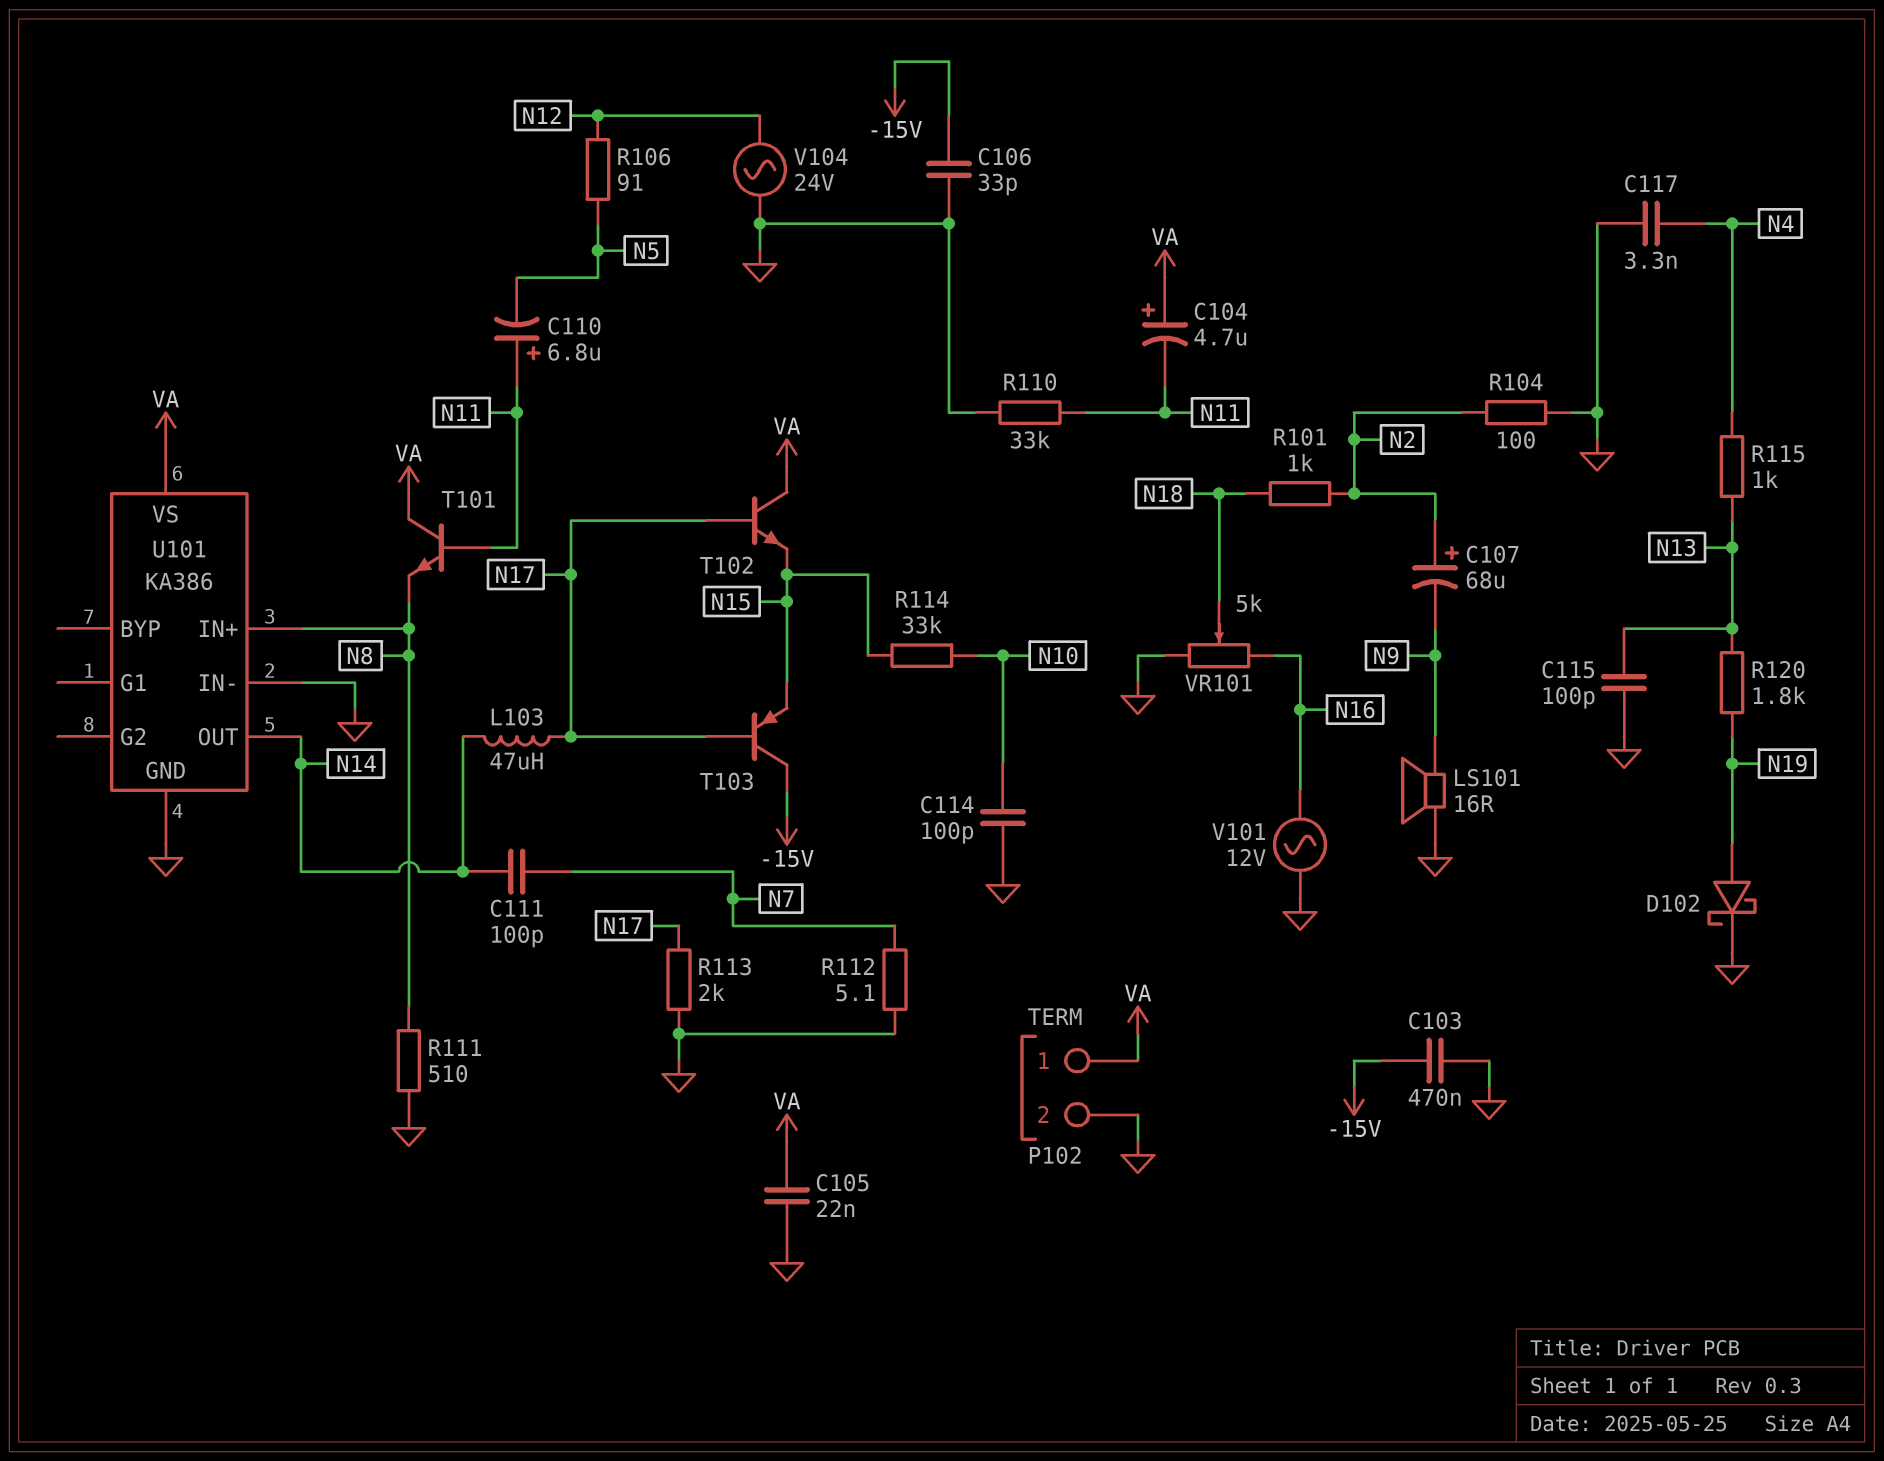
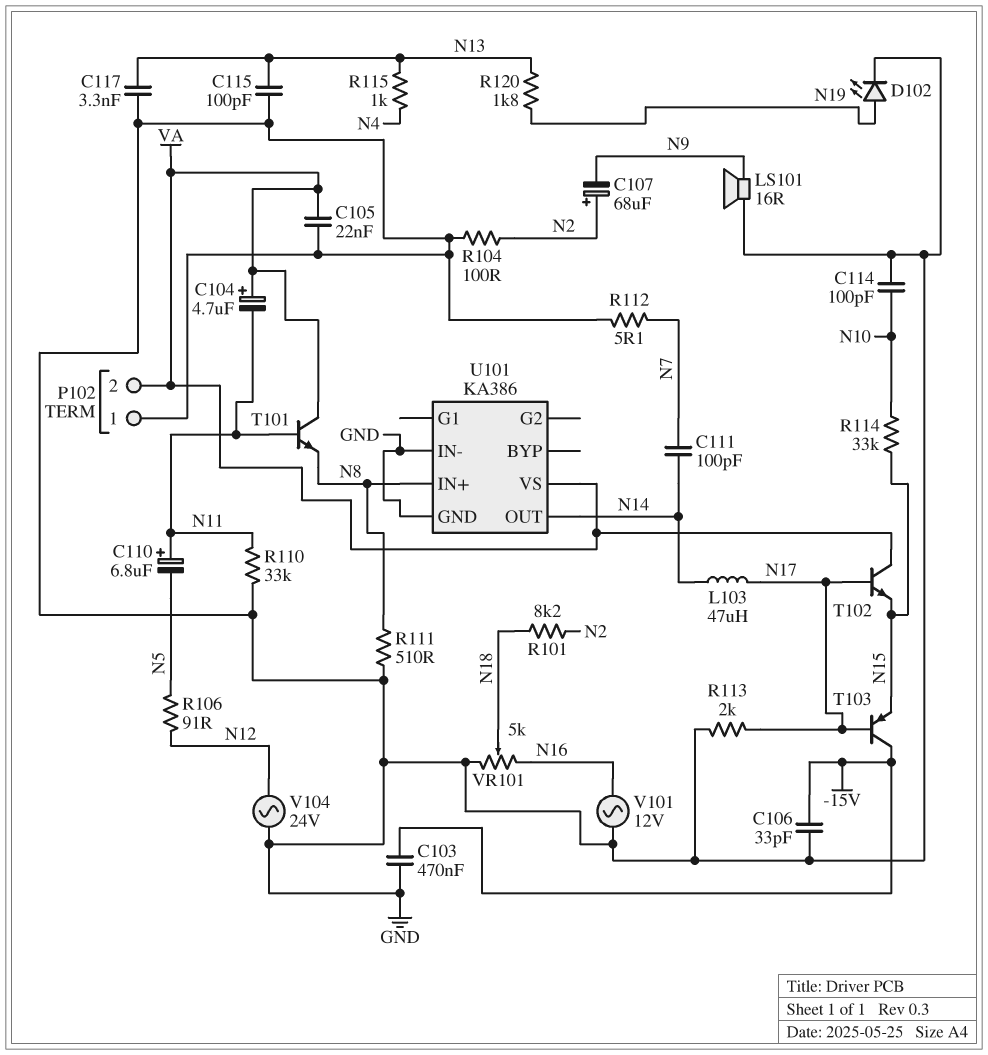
C117: 3.3nF (GND, N4) -> 3.3nF (GND, N13)
D102: schottky (A N19, K GND) -> LED (A N19, K GND)
P102 pin 1: VA -> GND
P102 pin 2: GND -> VA
R101: 1k (N2, N18) -> 8.2k (N2, N18)

